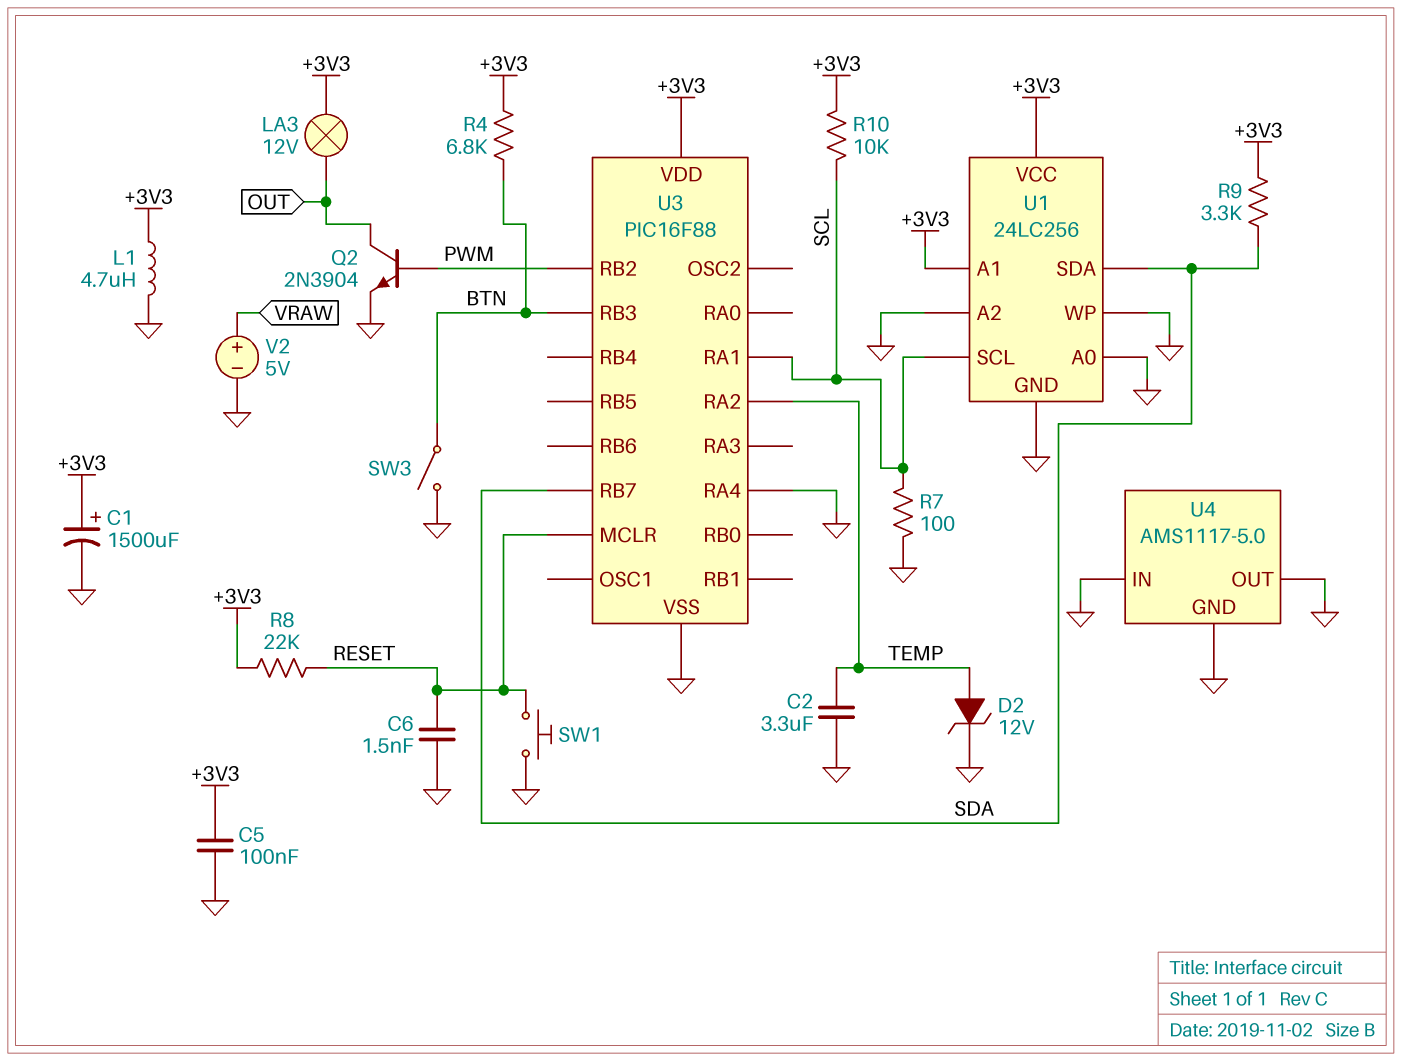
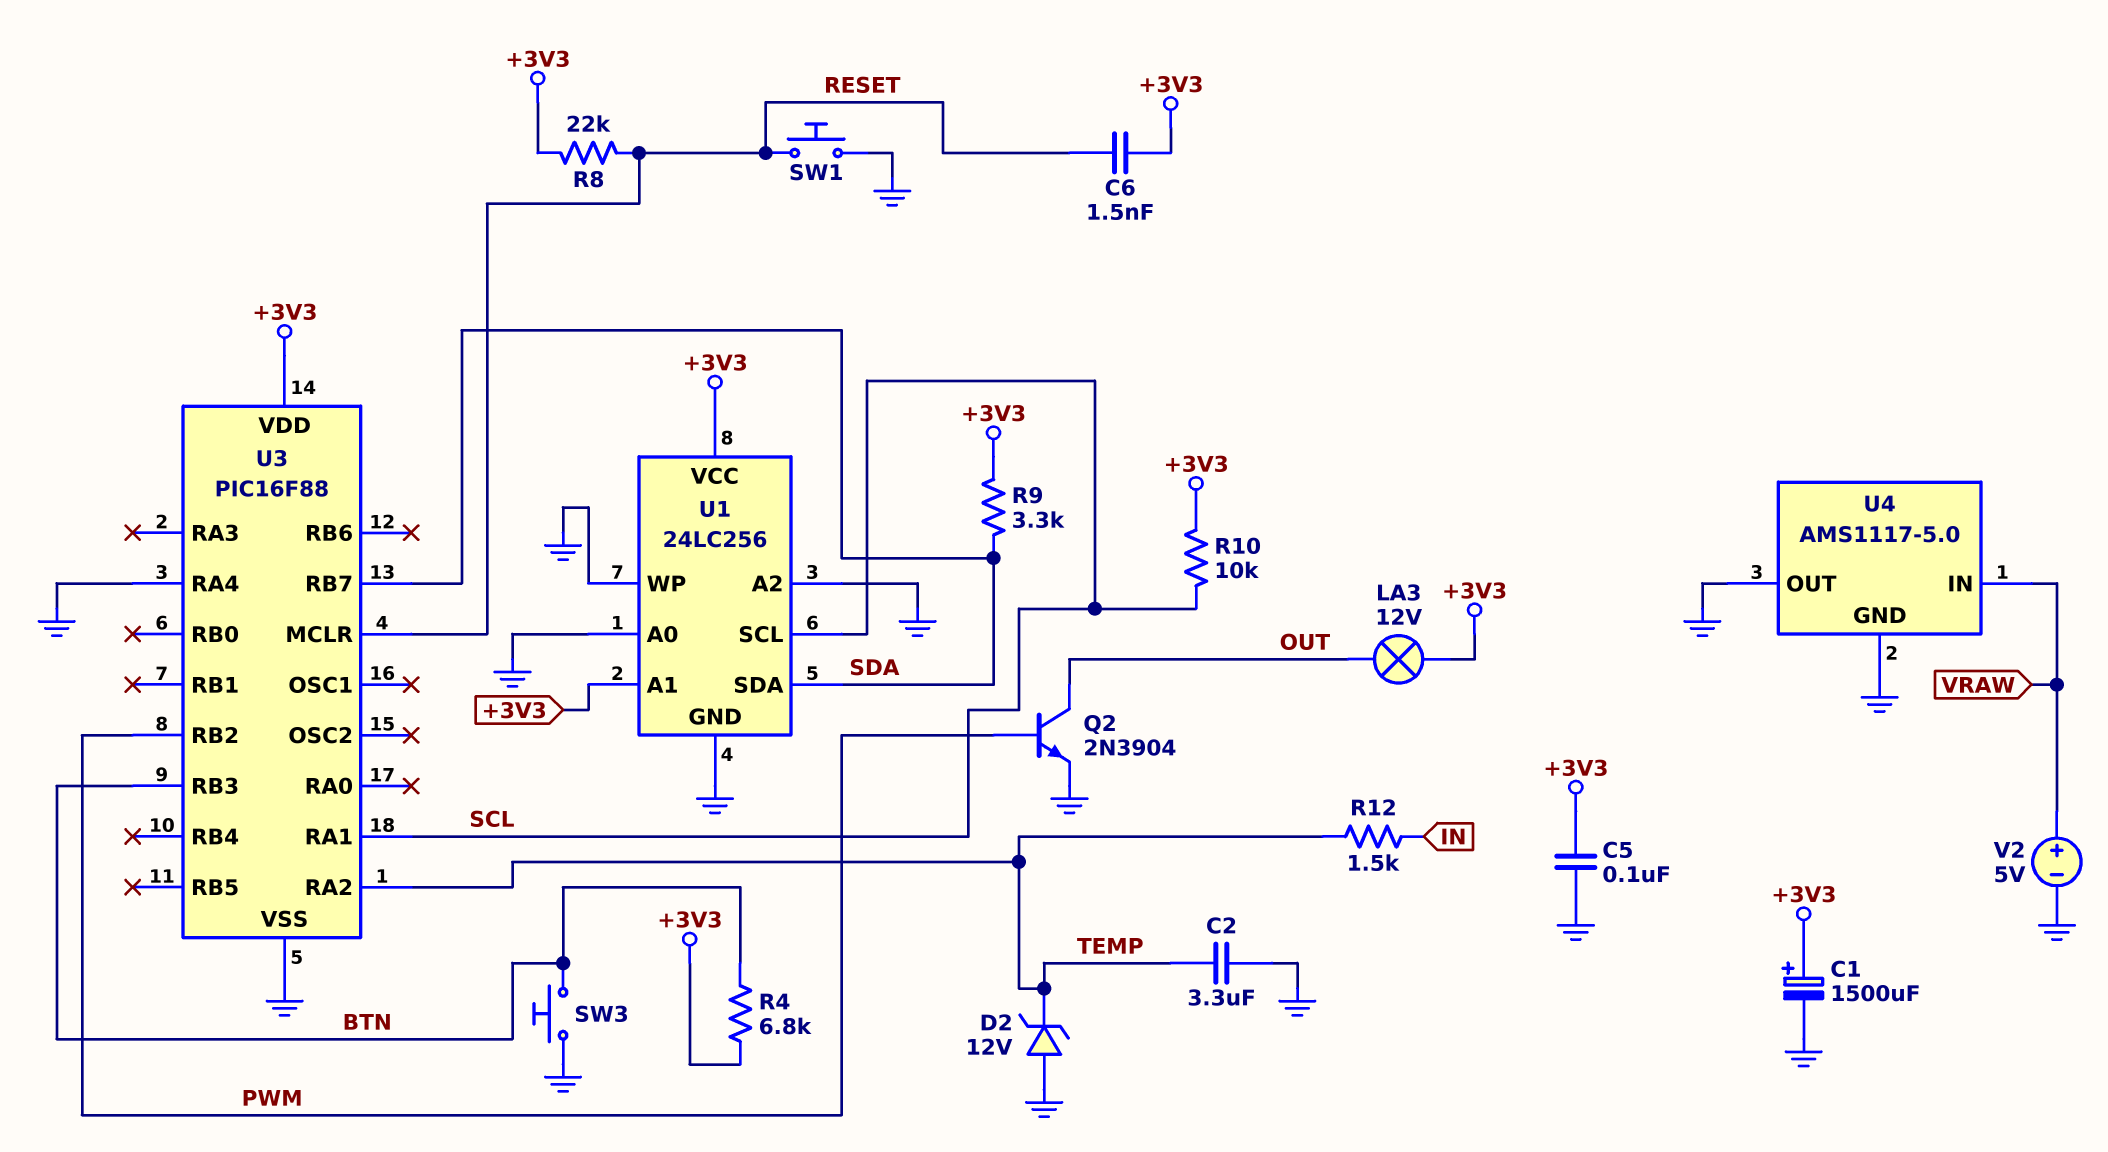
C6: 1.5nF (GND, RESET) -> 1.5nF (+3V3, RESET)
D2: zener 12V (A TEMP, K GND) -> zener 12V (A GND, K TEMP)
L1: 4.7uH (+3V3, GND) -> none
R7: 100 (GND, SCL) -> none
R12: none -> 1.5k (IN, TEMP)
SW3: switch (BTN, GND) -> button (BTN, GND)
U4 pin IN: GND -> VRAW

